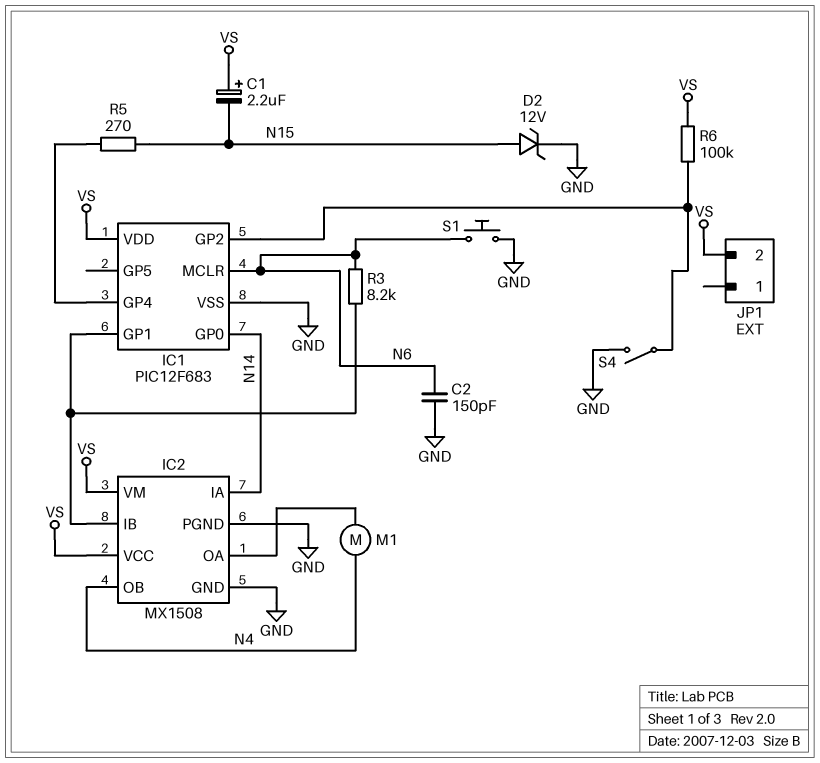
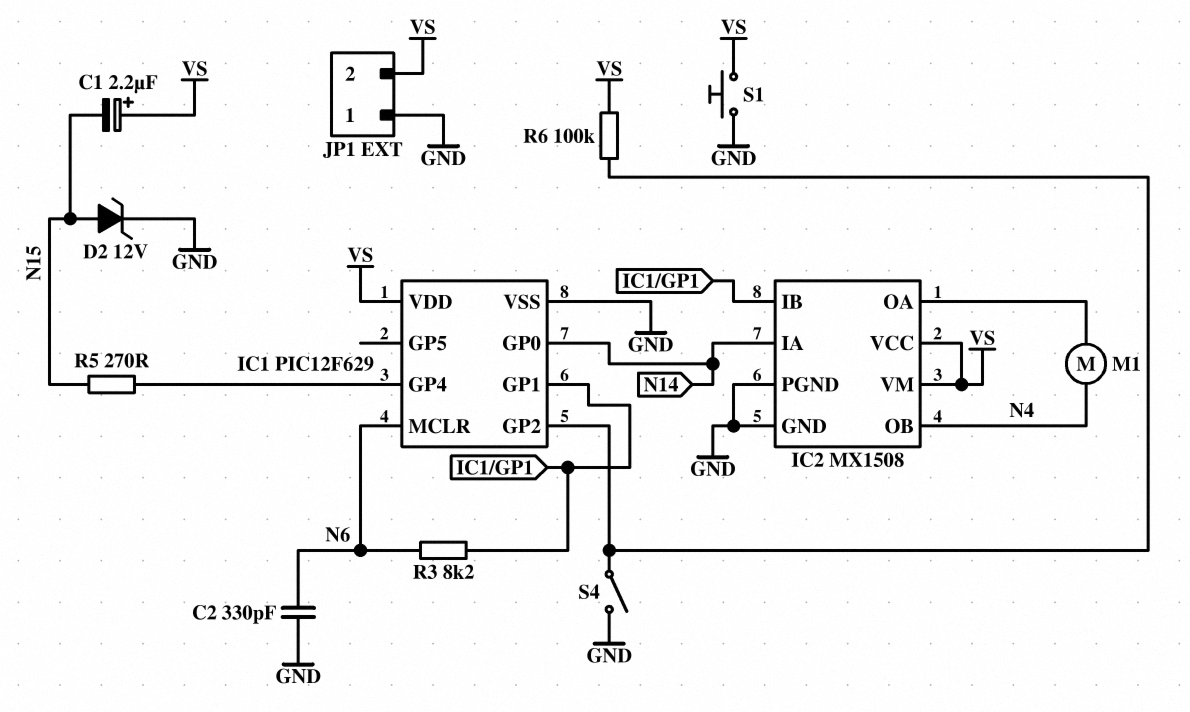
C2: 150pF (GND, N6) -> 330pF (GND, N6)
IC1: PIC12F683 -> PIC12F629
JP1 pin 1: none -> GND
S1: button (GND, N6) -> button (GND, VS)

